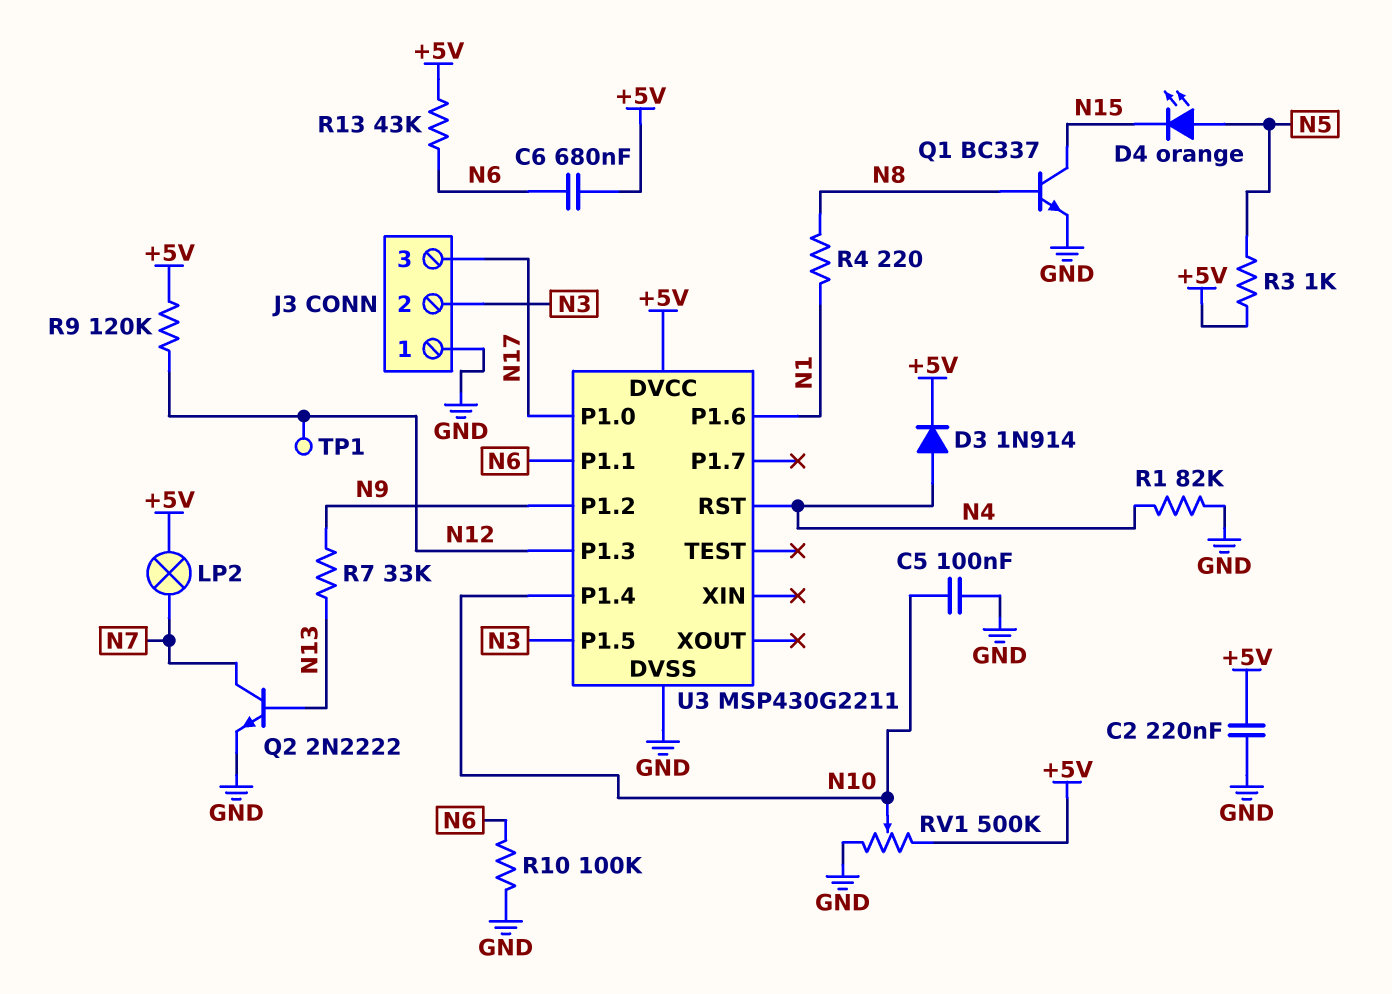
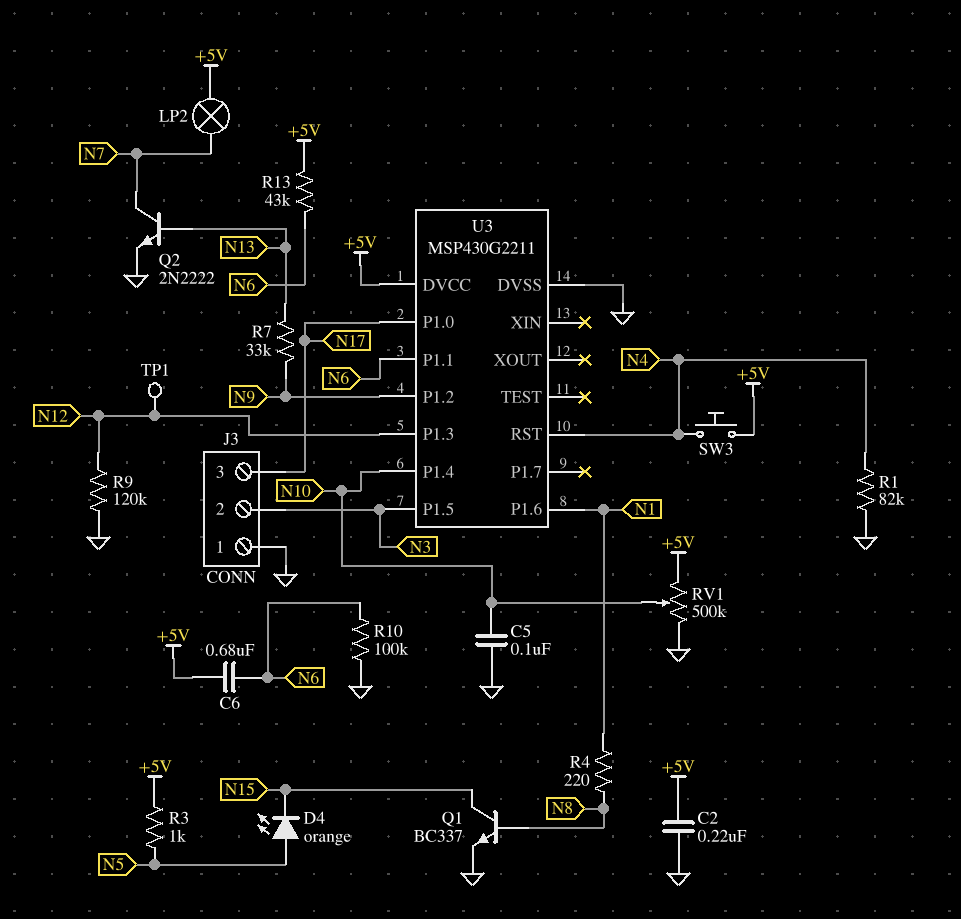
D3: diode 1N914 (A N4, K +5V) -> none
R9: 120k (+5V, N12) -> 120k (GND, N12)
SW3: none -> button (+5V, N4)

